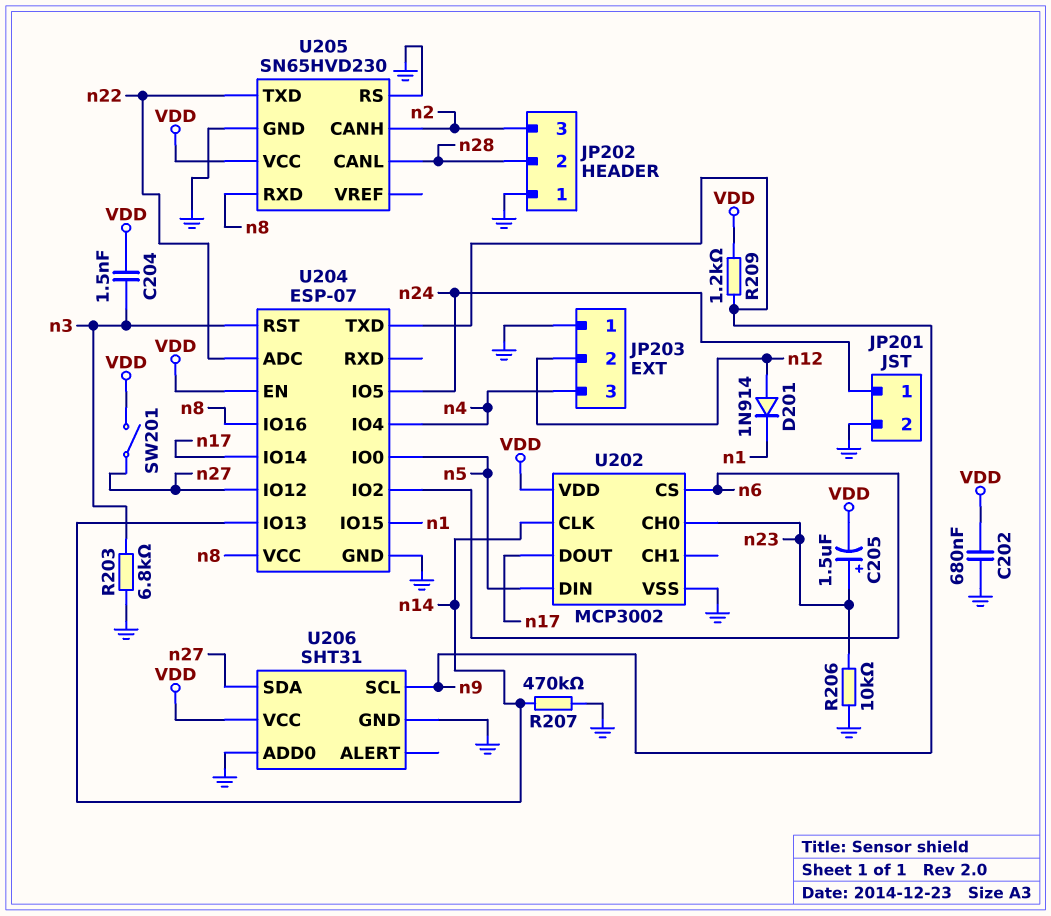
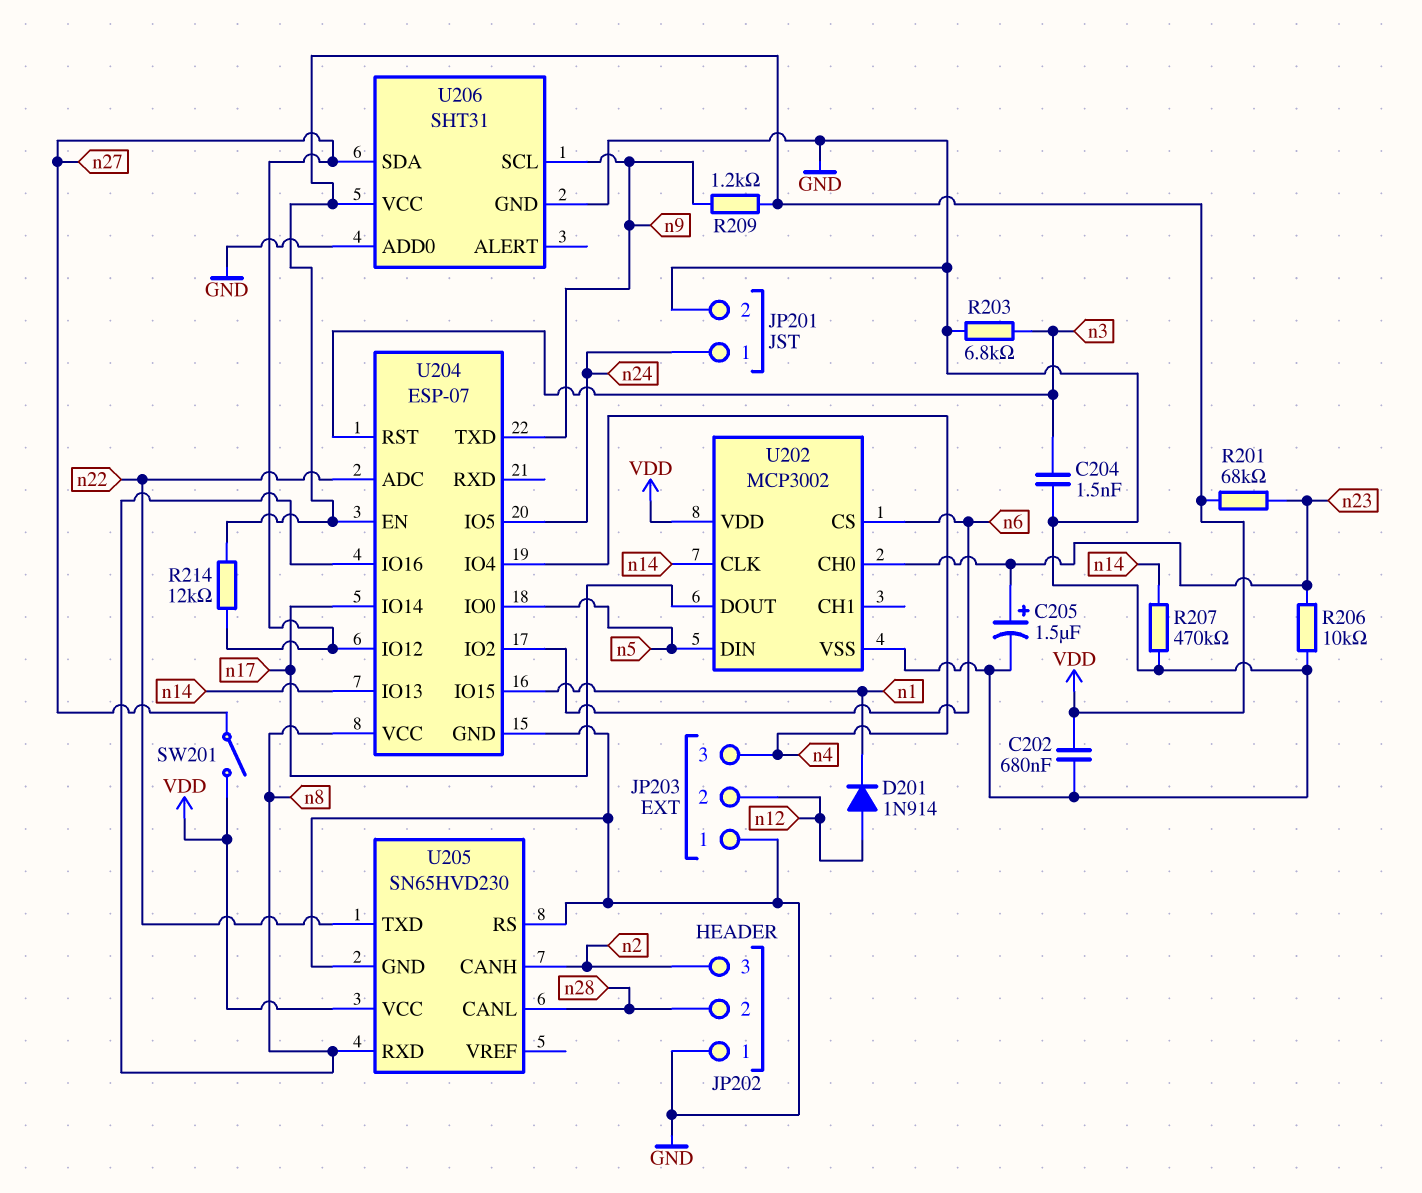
C204: 1.5nF (VDD, n3) -> 1.5nF (GND, n3)
C205: 1.5uF (plus n23, minus VDD) -> 1.5uF (plus n23, minus GND)
R201: none -> 68k (VDD, n23)
R214: none -> 12k (VDD, n27)

